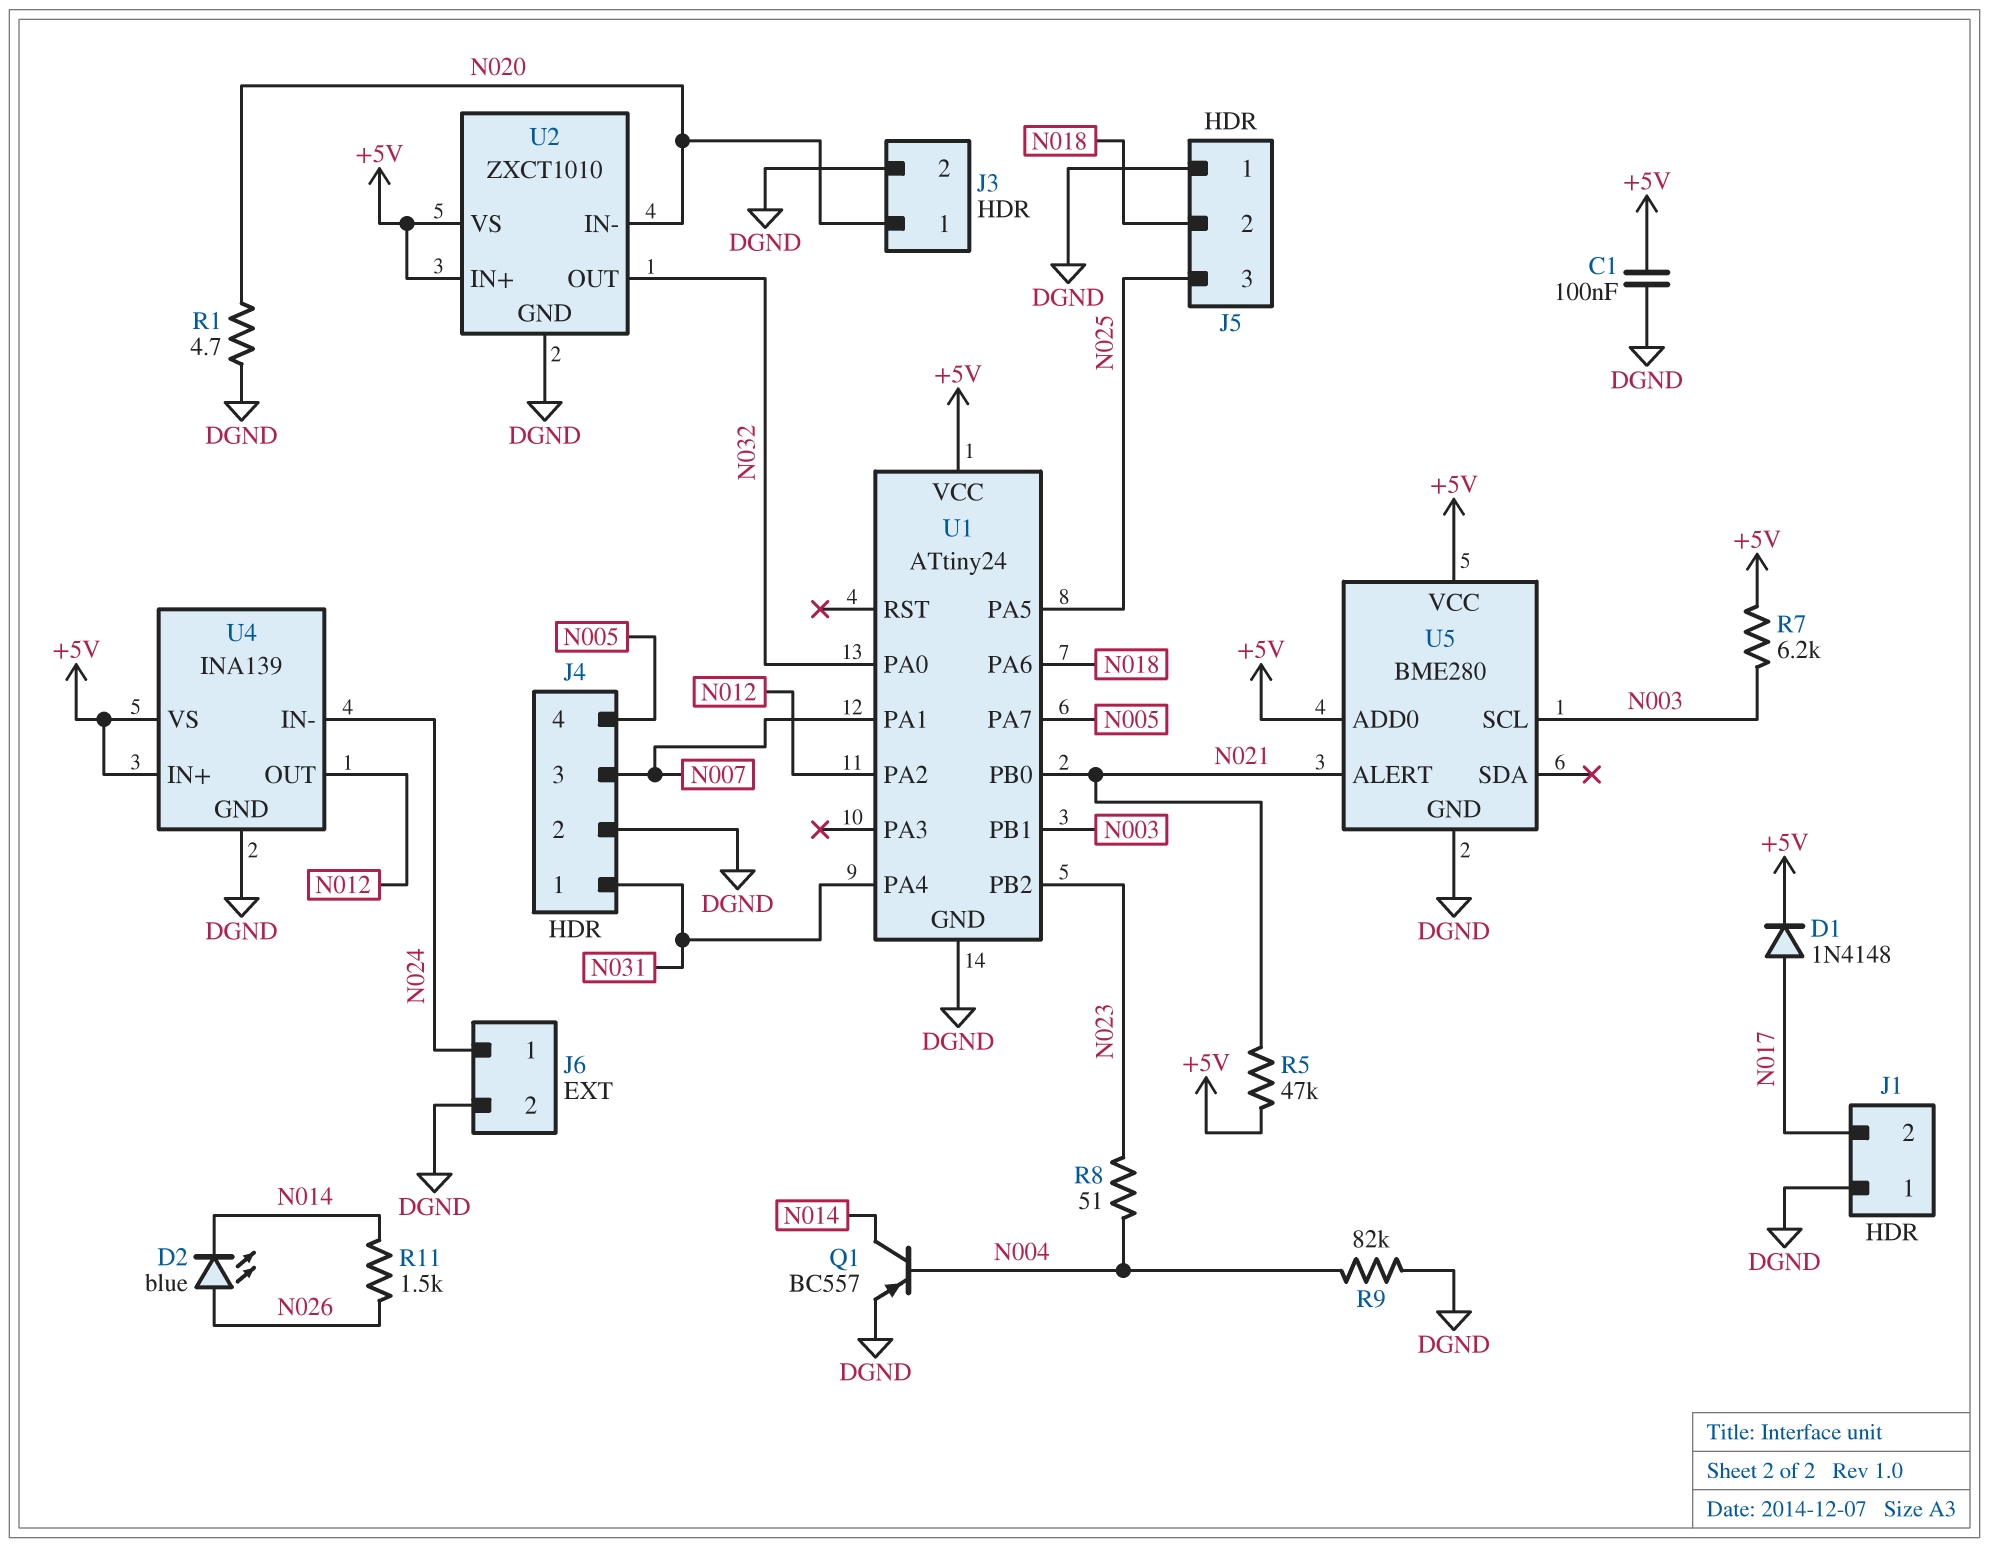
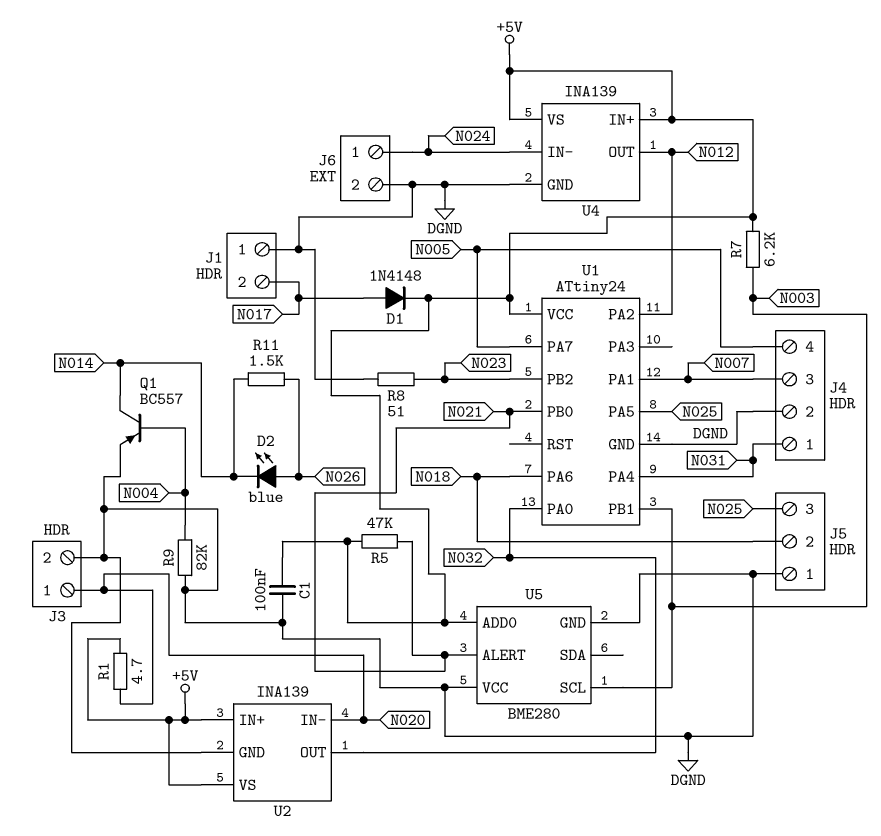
R1: 4.7 (DGND, N020) -> 4.7 (+5V, N020)
R8: 51 (N004, N023) -> 51 (DGND, N023)
U2: ZXCT1010 -> INA139
U5 pin VCC: +5V -> DGND

